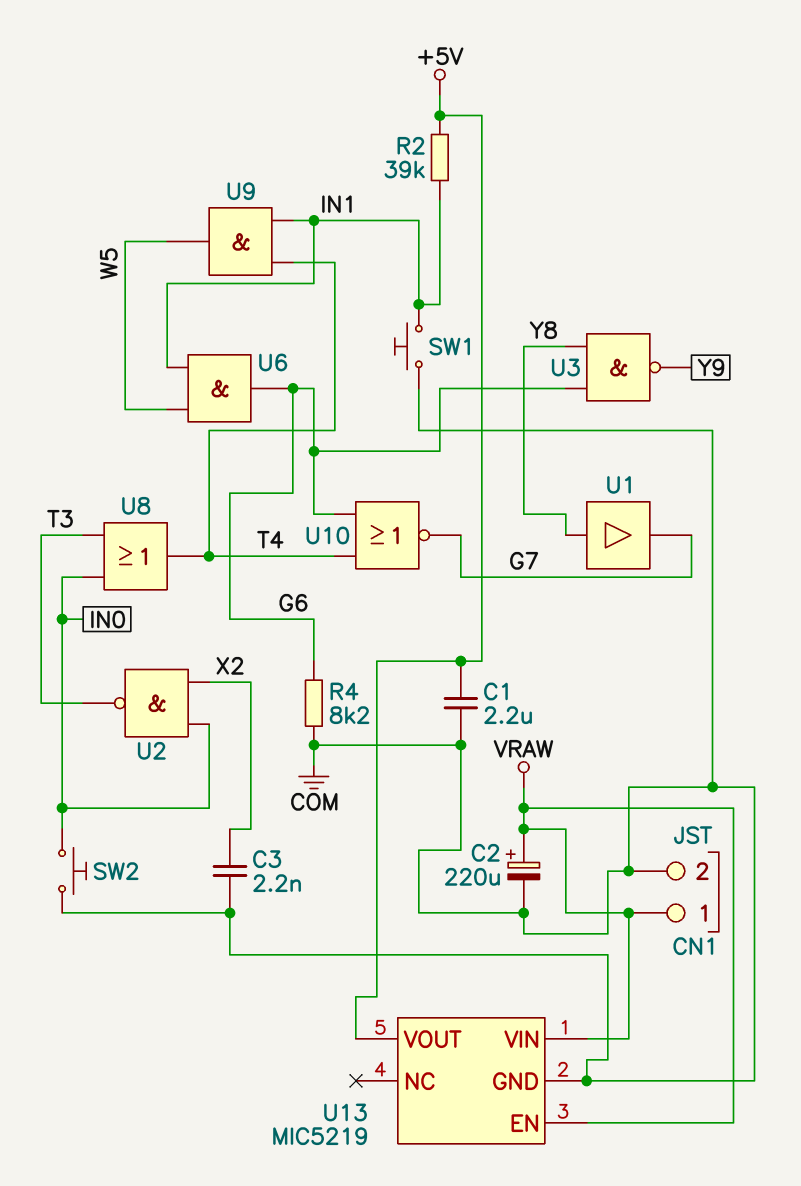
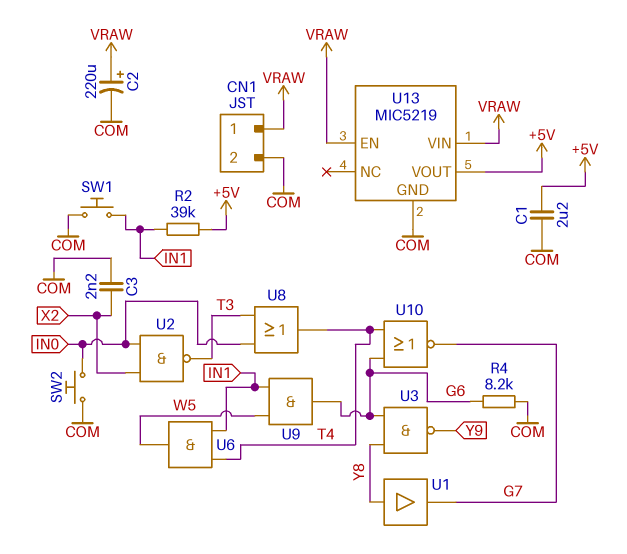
U6: AND (in IN1, in W5, out G6) -> AND (in IN1, in T4, out W5)
U9: AND (in IN1, in T4, out W5) -> AND (in IN1, in W5, out G6)

